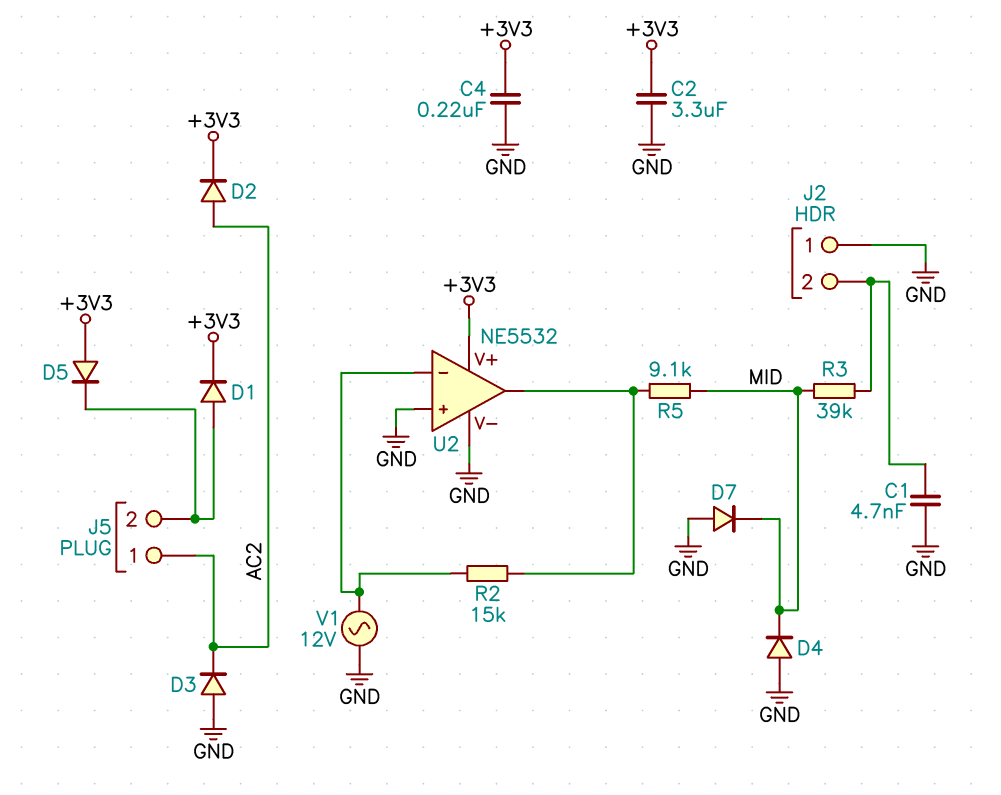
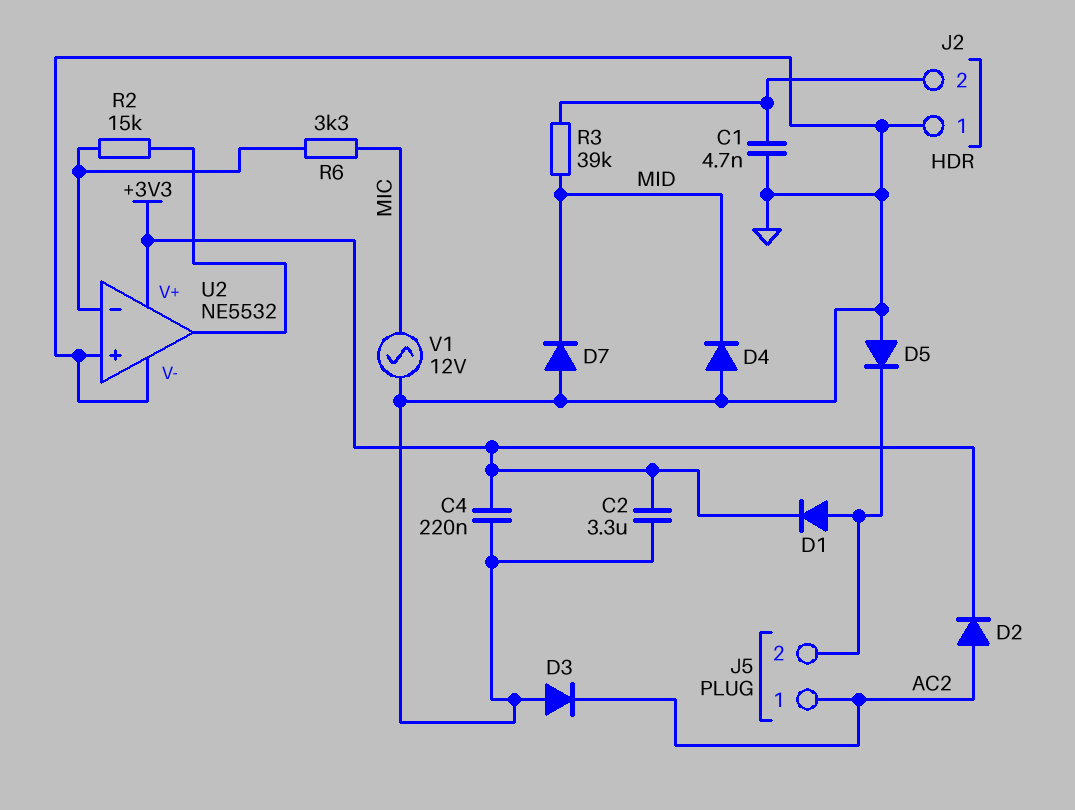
D5: diode (A +3V3, K J5/2) -> diode (A GND, K J5/2)
R5: 9.1k (MID, U2/out) -> none
R6: none -> 3.3k (MIC, U2/in-)
V1: AC 12V (GND, U2/in-) -> AC 12V (GND, MIC)

